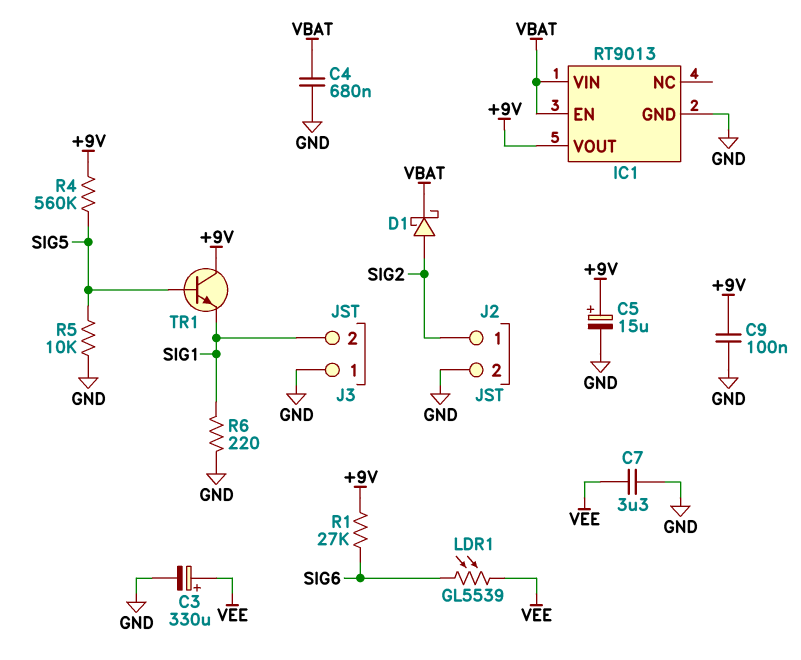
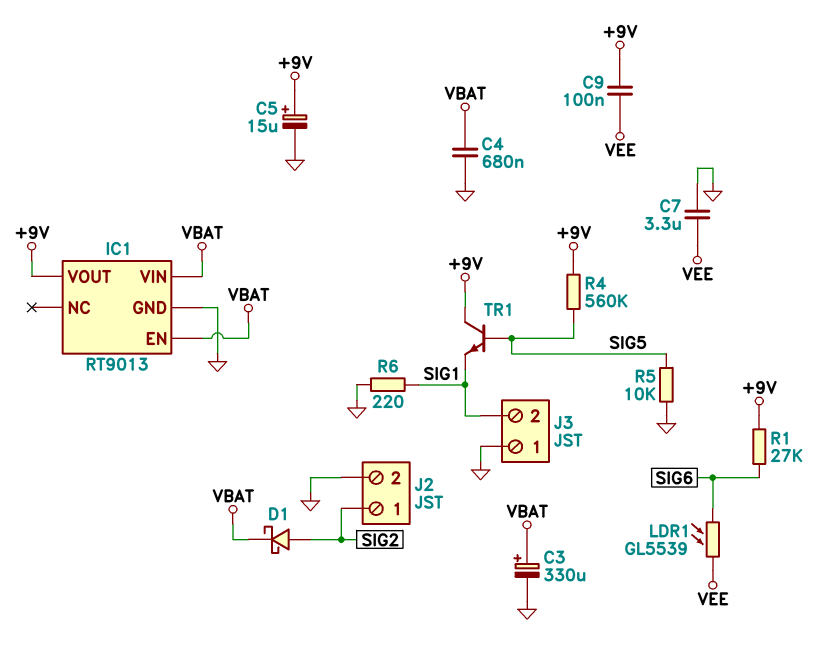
C3: 330uF (plus VEE, minus GND) -> 330uF (plus VBAT, minus GND)
C9: 100nF (+9V, GND) -> 100nF (+9V, VEE)

